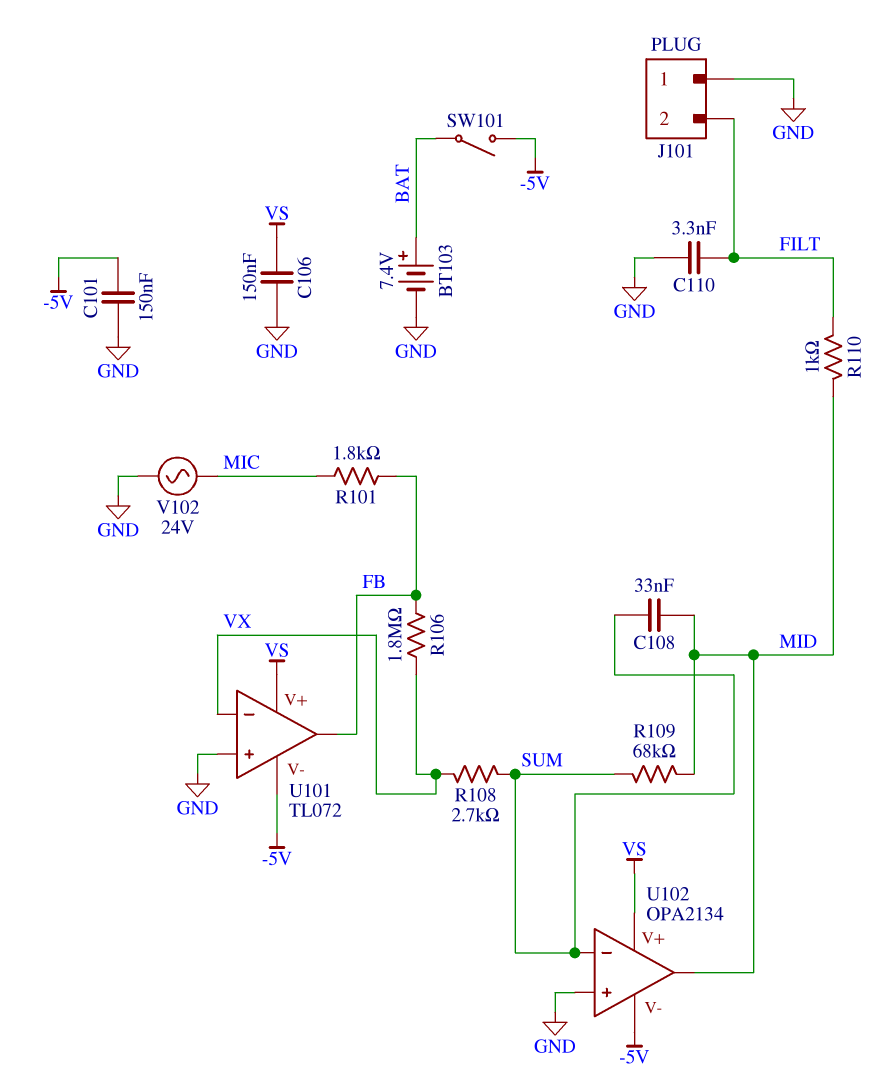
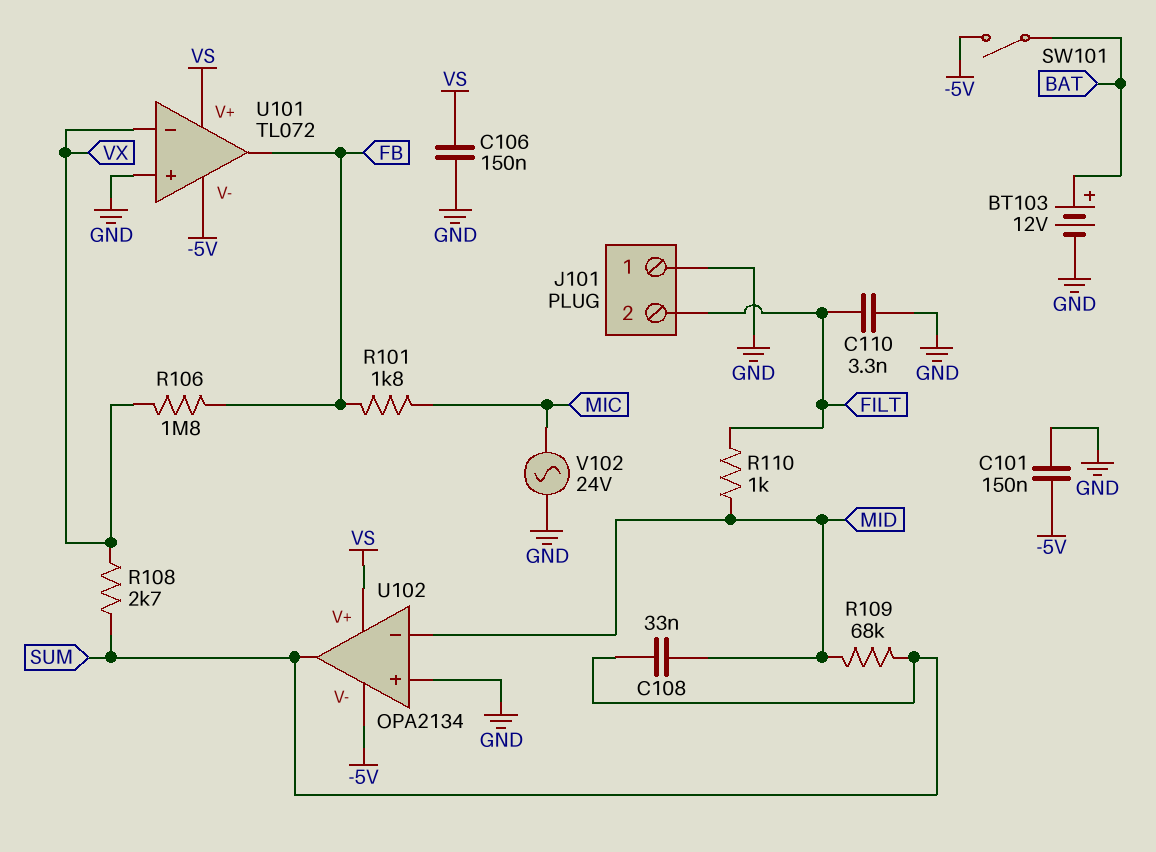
BT103: 7.4V (plus BAT, minus GND) -> 12V (plus BAT, minus GND)
U102 pin in-: SUM -> MID
U102 pin out: MID -> SUM

